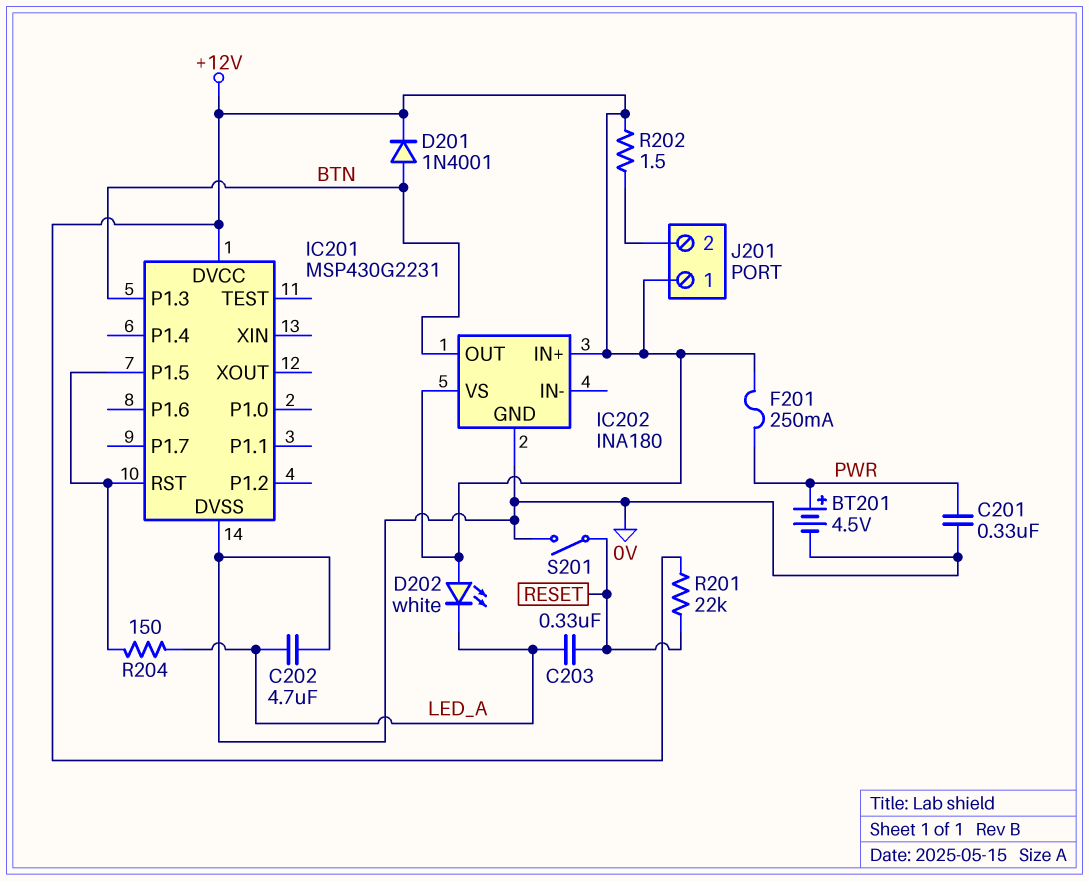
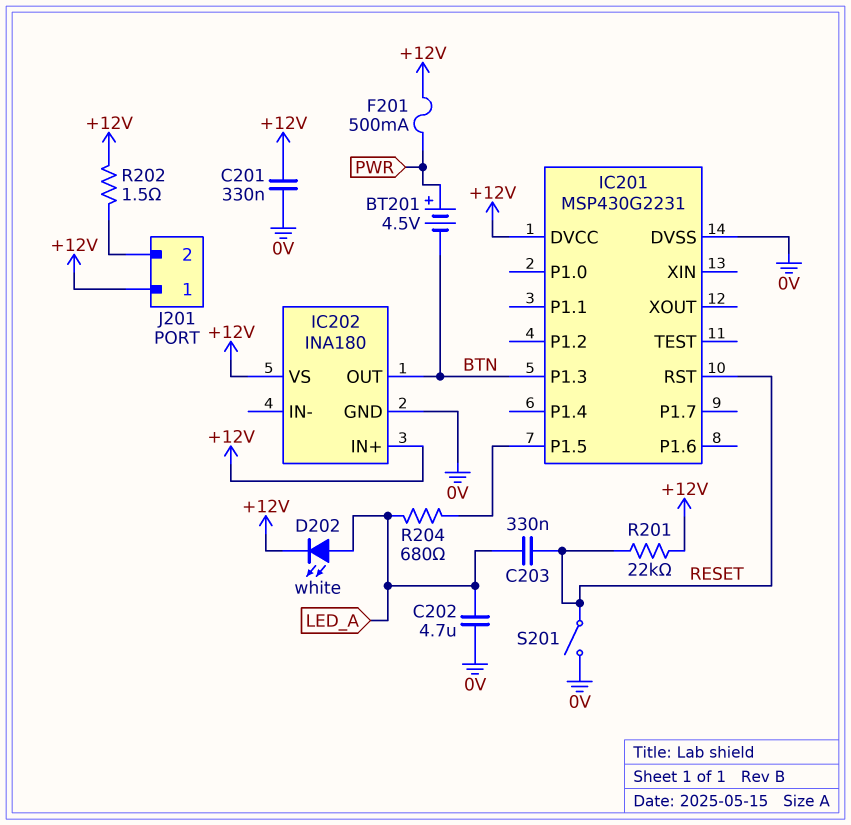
BT201: 4.5V (plus PWR, minus 0V) -> 4.5V (plus PWR, minus BTN)
C201: 330nF (0V, PWR) -> 330nF (+12V, 0V)
D201: diode 1N4001 (A BTN, K +12V) -> none
D202: LED white (A +12V, K LED_A) -> LED white (A LED_A, K +12V)
F201: 250mA (+12V, PWR) -> 500mA (+12V, PWR)
IC201 pin RST: IC201/P1.5 -> RESET
R204: 150 (IC201/P1.5, LED_A) -> 680 (IC201/P1.5, LED_A)

